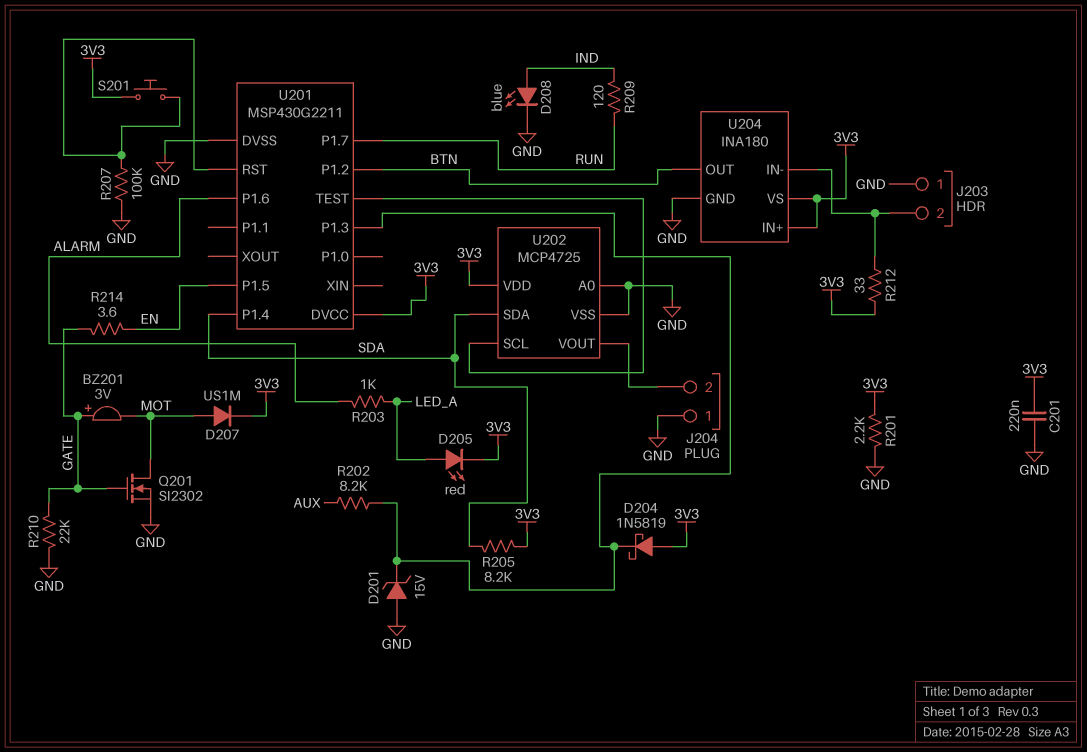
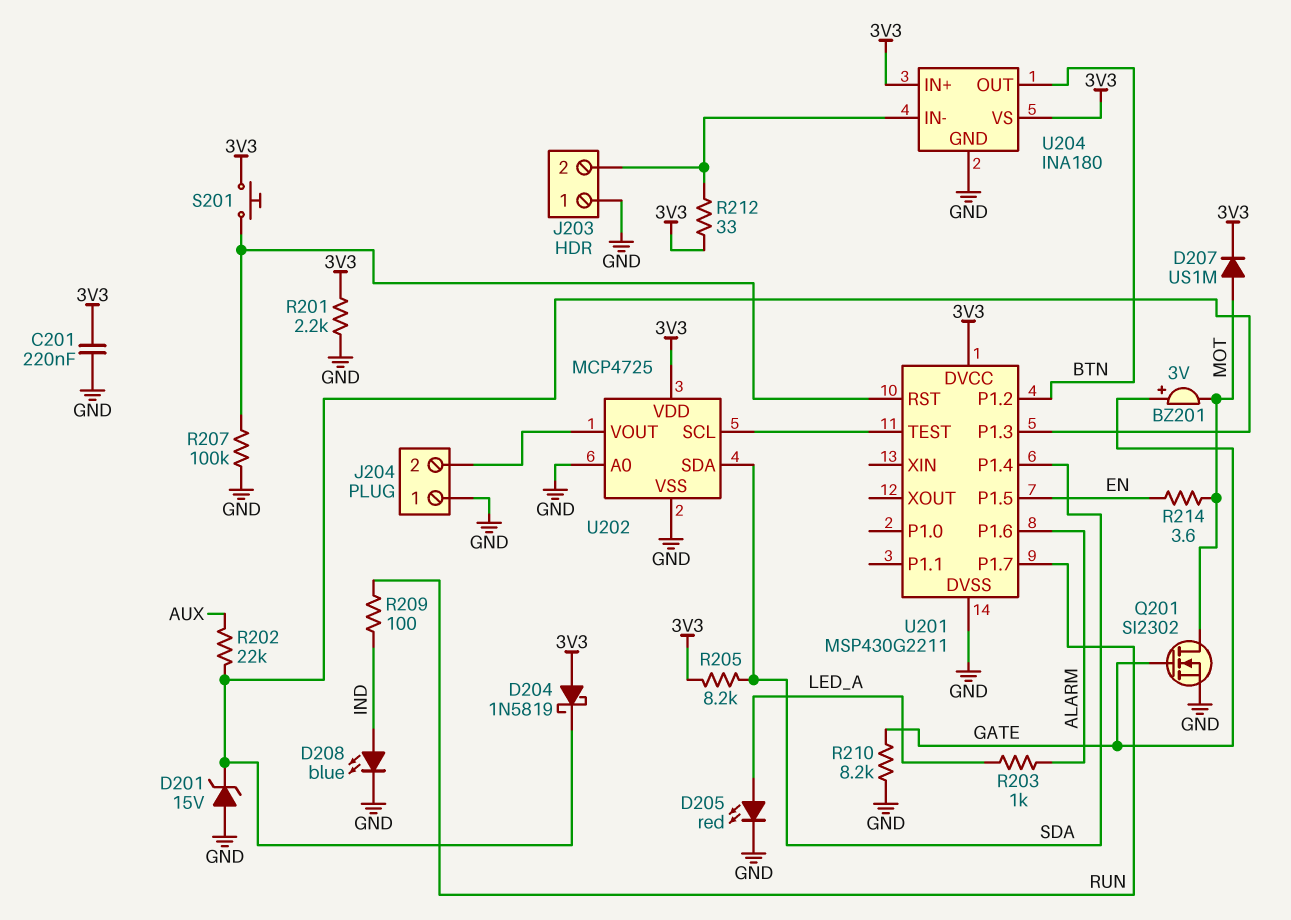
D205: LED red (A LED_A, K 3V3) -> LED red (A LED_A, K GND)
R202: 8.2k (AUX, U201/P1.3) -> 22k (AUX, U201/P1.3)
R209: 120 (IND, RUN) -> 100 (IND, RUN)
R210: 22k (GATE, GND) -> 8.2k (GATE, GND)
R214: 3.6 (EN, GATE) -> 3.6 (EN, MOT)

